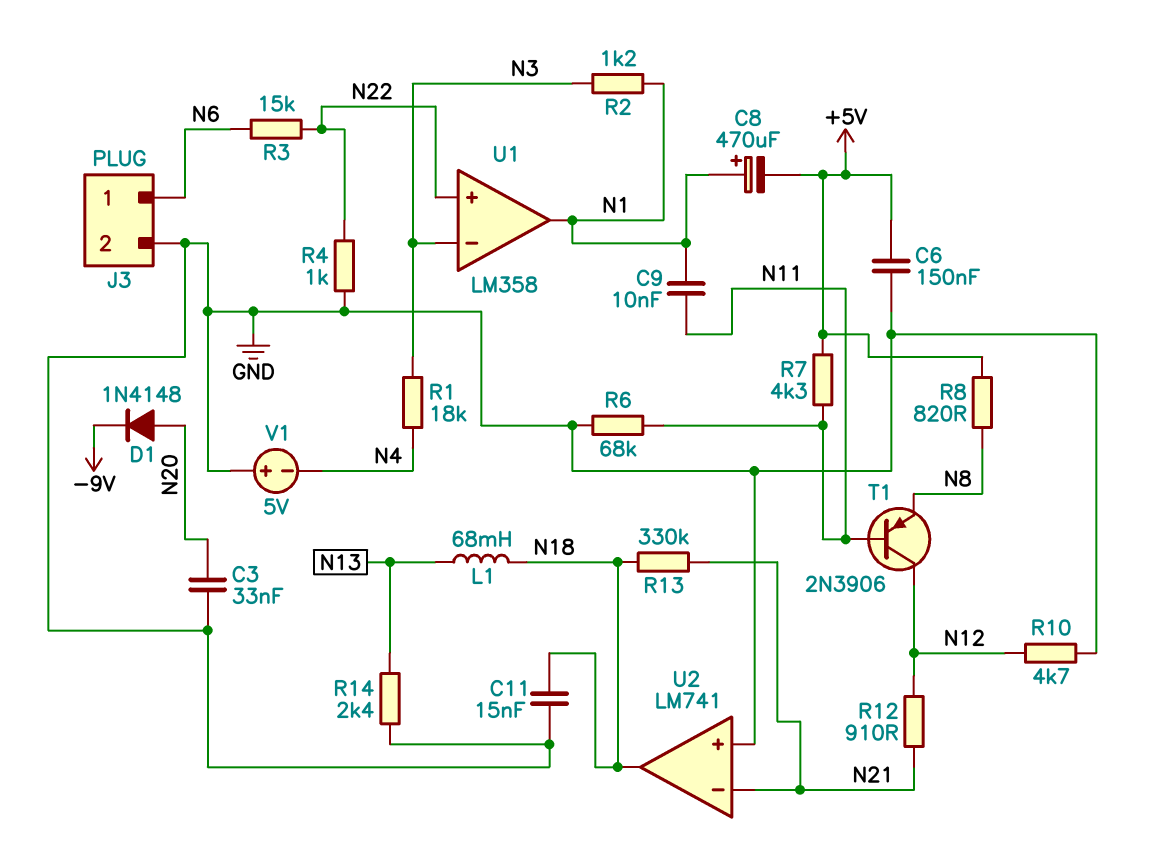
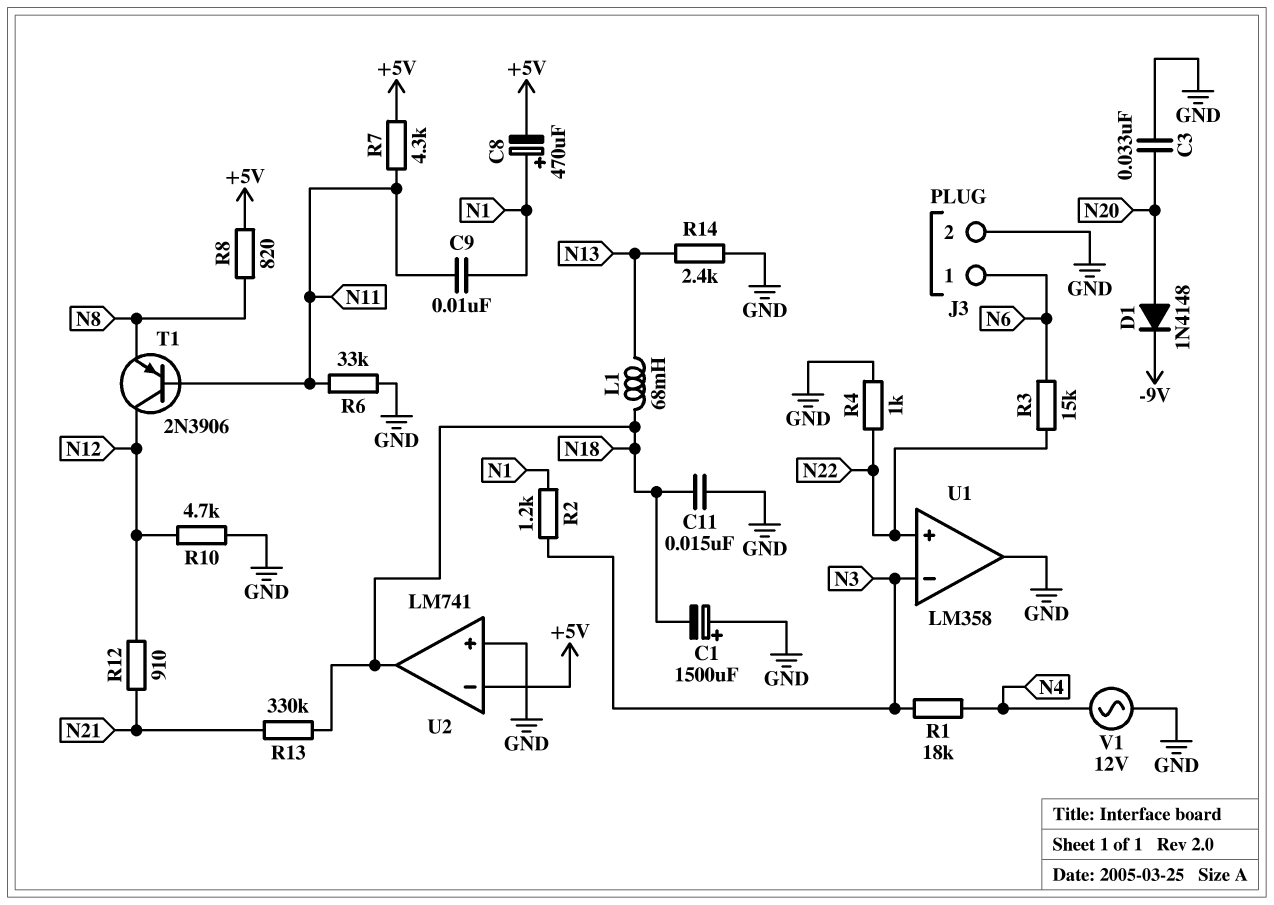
C1: none -> 1500uF (plus GND, minus N18)
C6: 150nF (+5V, GND) -> none
R6: 68k (GND, N11) -> 33k (GND, N11)
U1 pin out: N1 -> GND
U2 pin in-: N21 -> +5V
V1: 5V (plus GND, minus N4) -> AC 12V (GND, N4)

